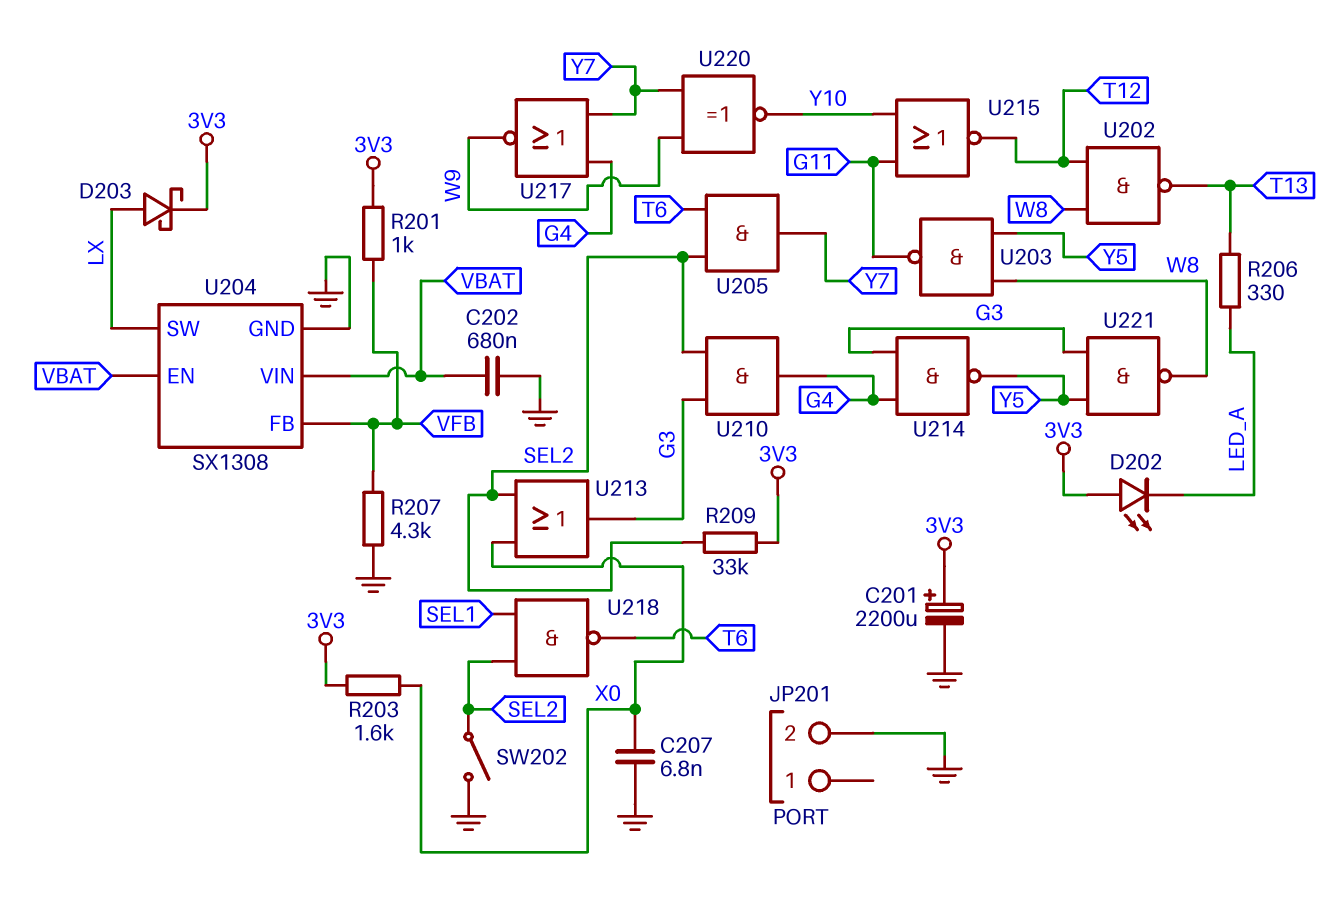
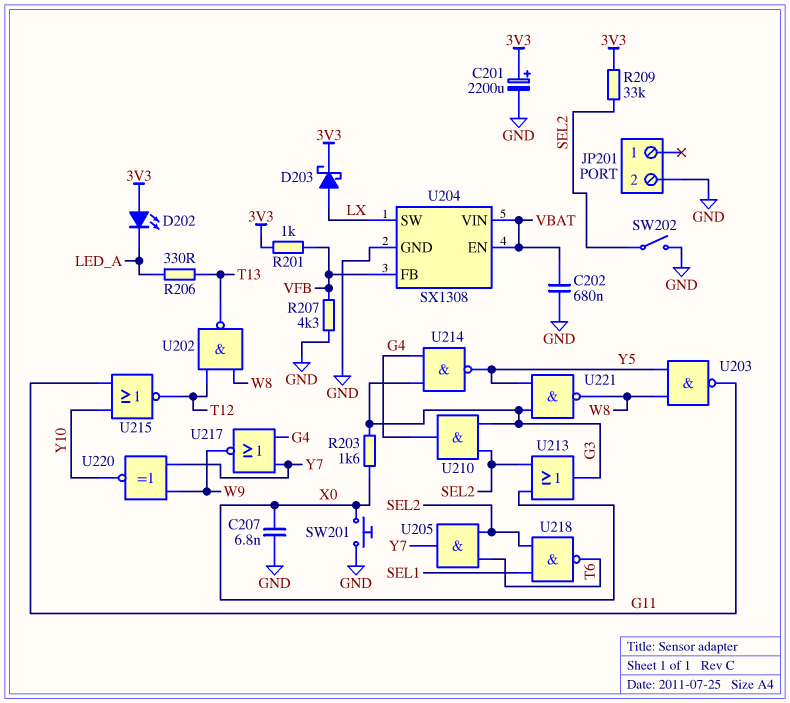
R203: 1.6k (3V3, X0) -> 1.6k (G3, X0)
SW201: none -> button (GND, X0)

